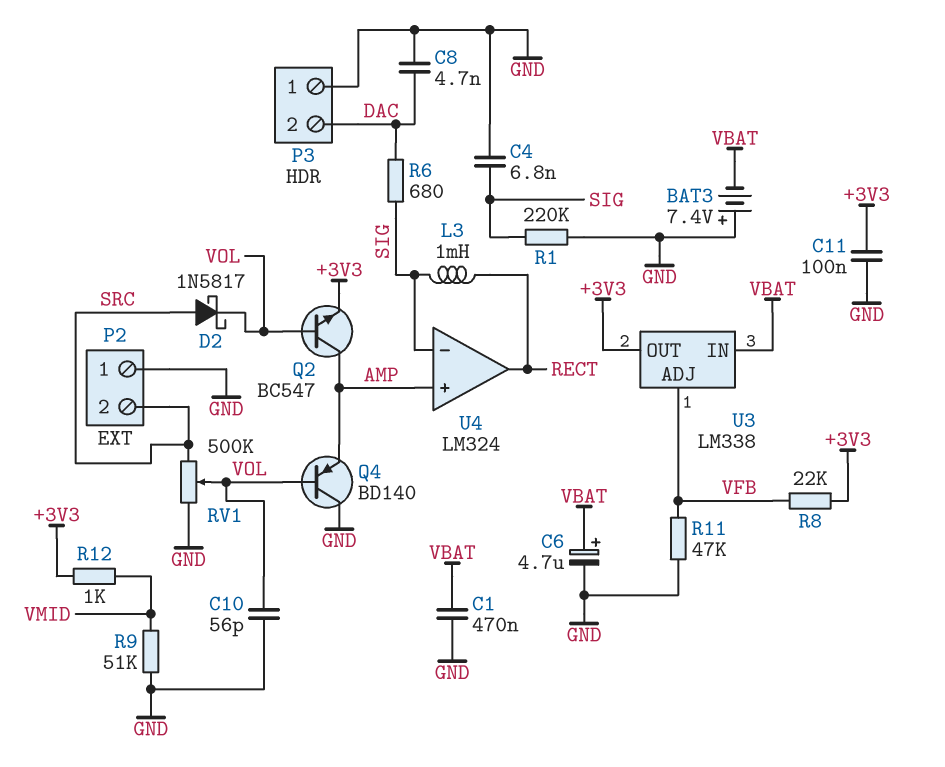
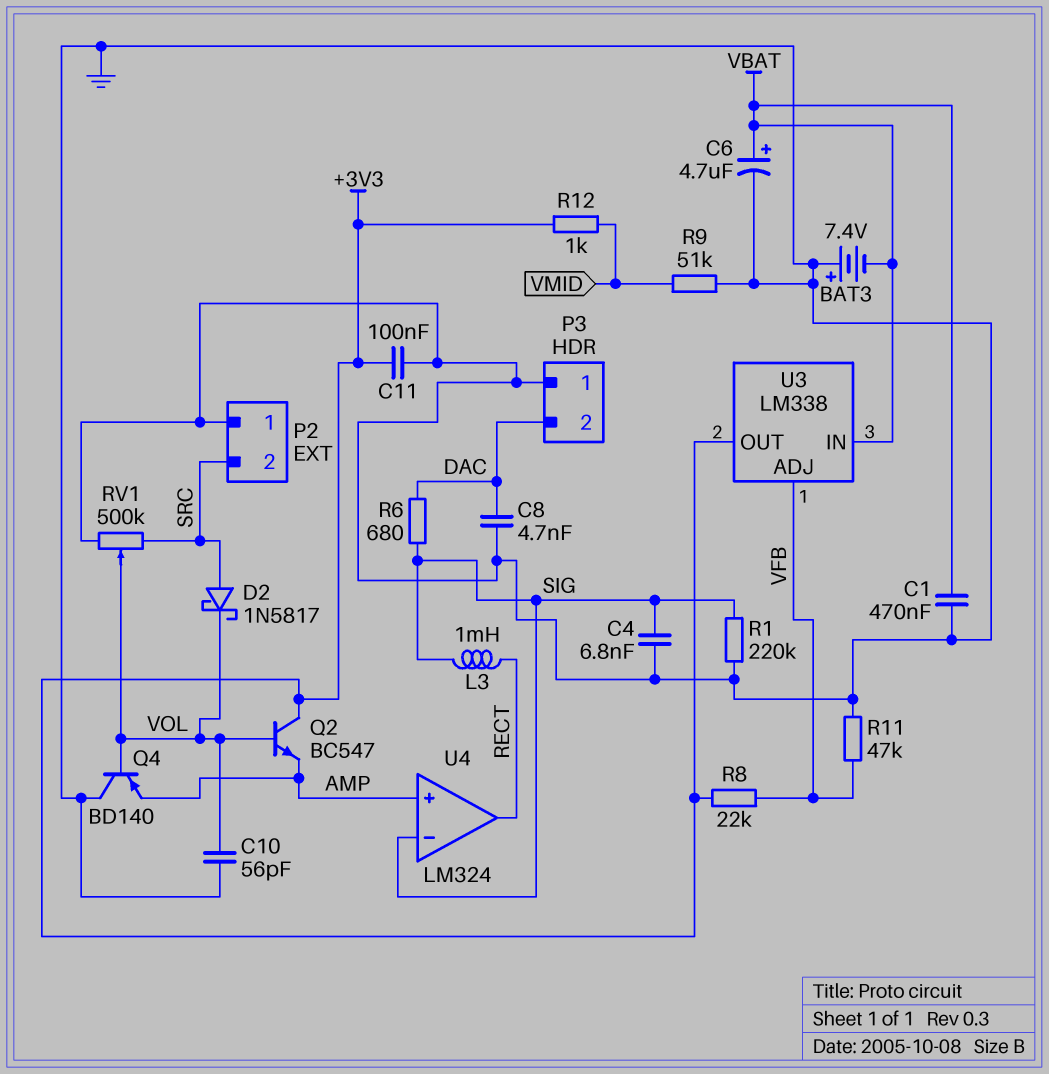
Q2: NPN BC547 (B VOL, C AMP, E +3V3) -> NPN BC547 (B VOL, C +3V3, E AMP)

